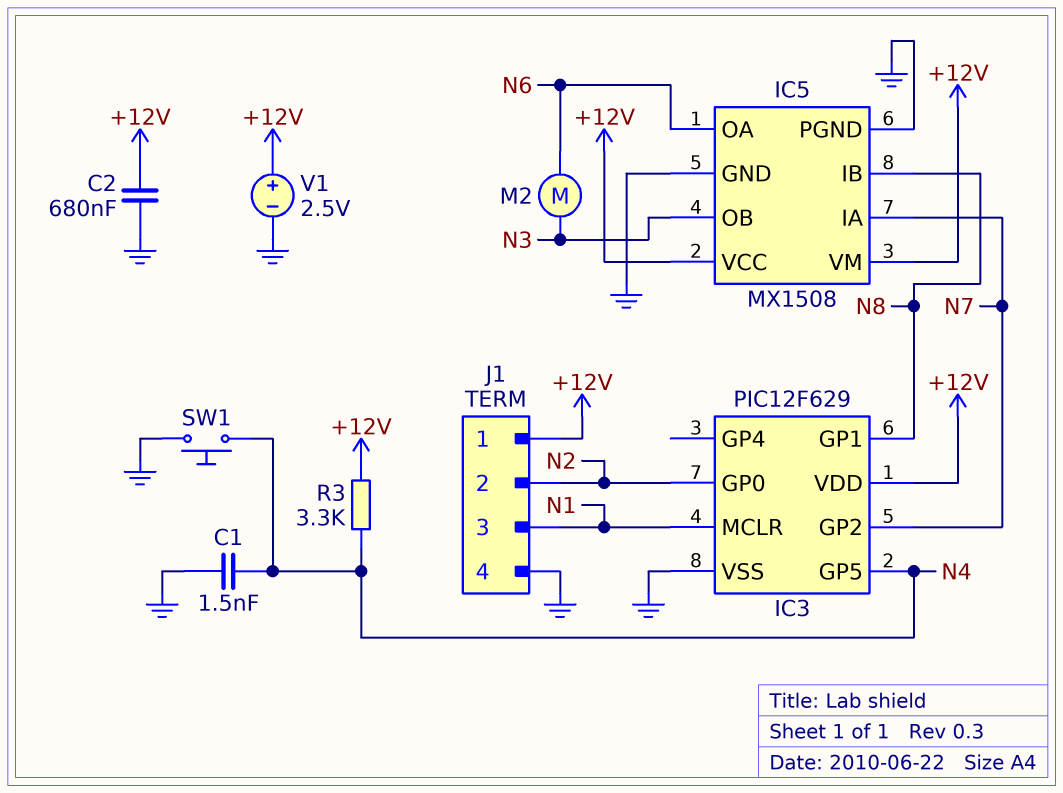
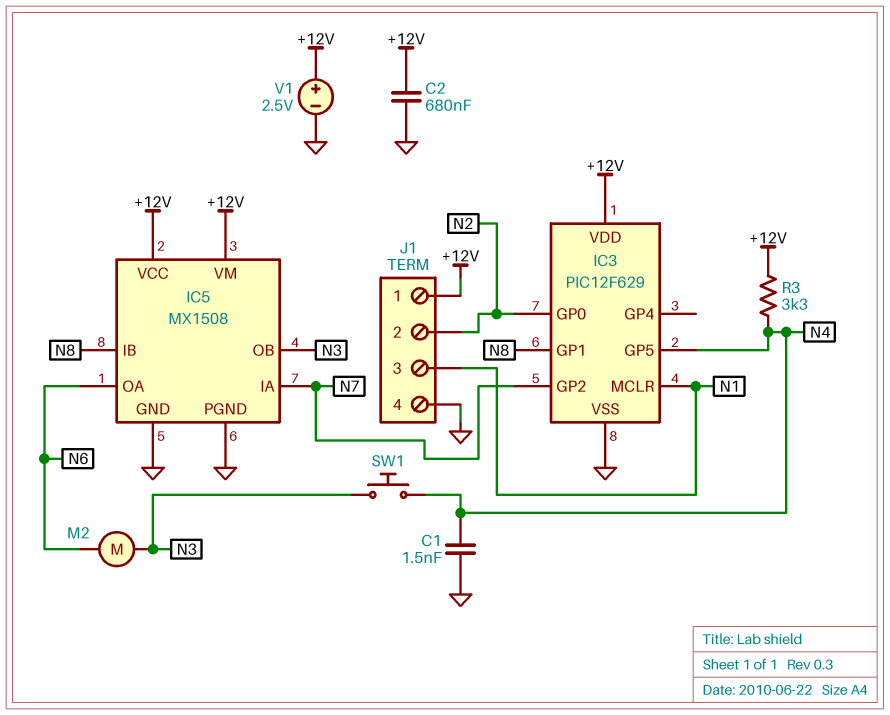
SW1: button (GND, N4) -> button (N3, N4)

